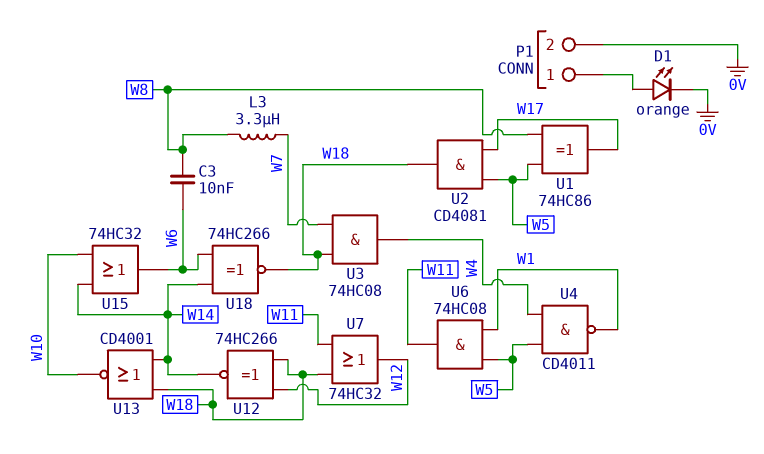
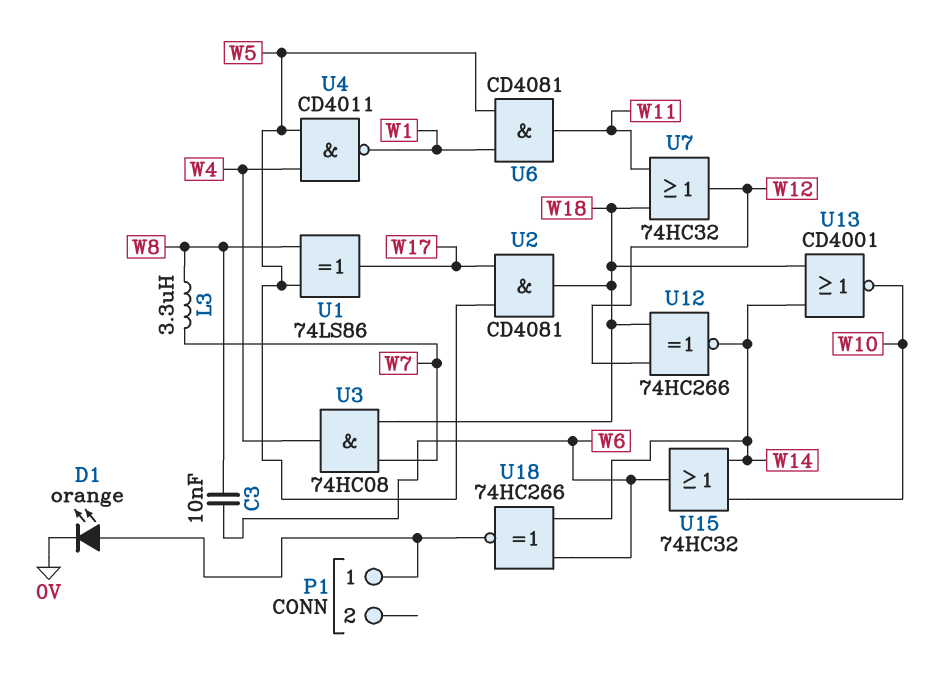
P1 pin 2: 0V -> none
U1: XOR 74HC86 (in W5, in W8, out W17) -> XOR 74LS86 (in W5, in W8, out W17)
U6: AND 74HC08 (in W1, in W5, out W11) -> AND CD4081 (in W1, in W5, out W11)
U18: XNOR 74HC266 (in W6, in W14, out W18) -> XNOR 74HC266 (in W6, in W14, out P1/1)

